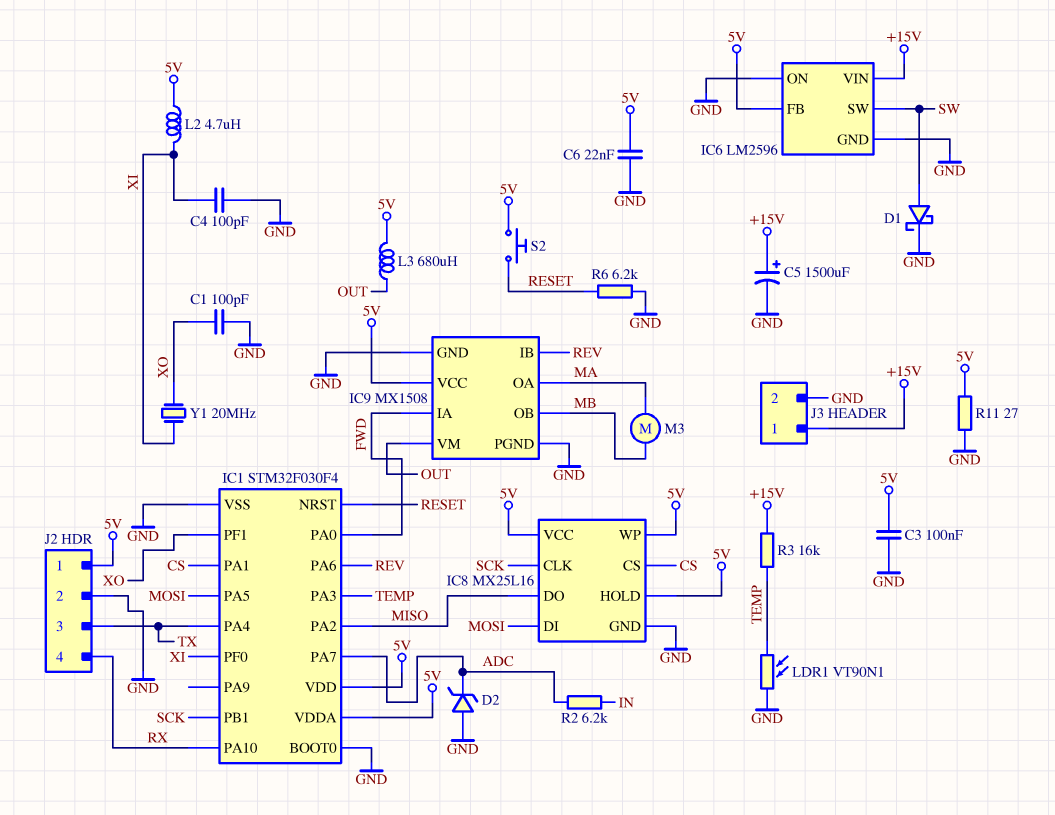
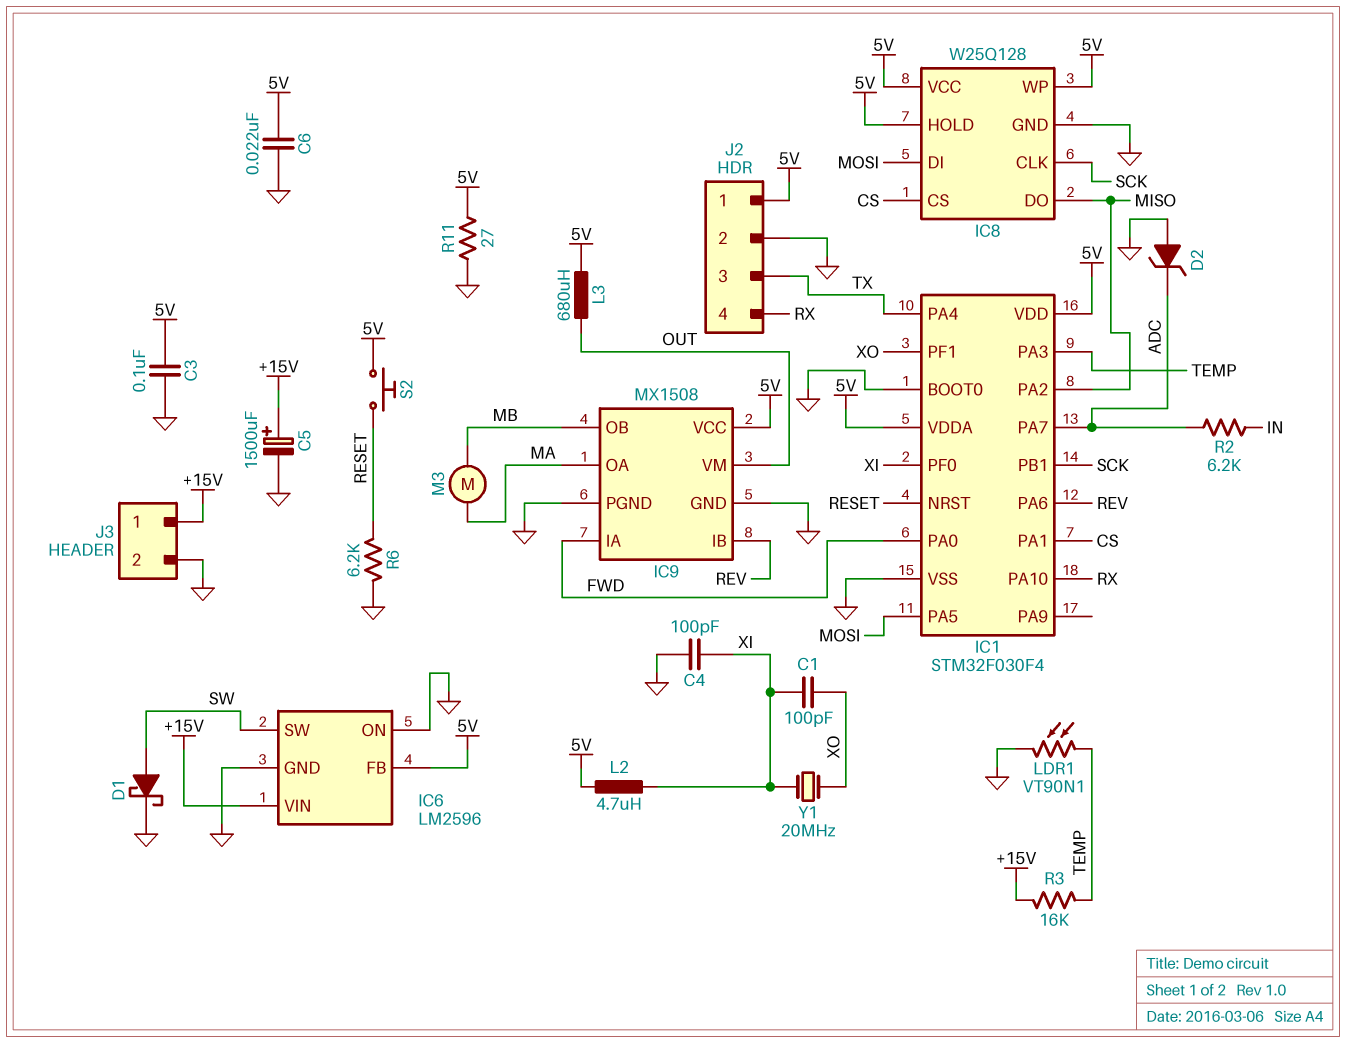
C1: 100pF (GND, XO) -> 100pF (XI, XO)
IC8: MX25L16 -> W25Q128

